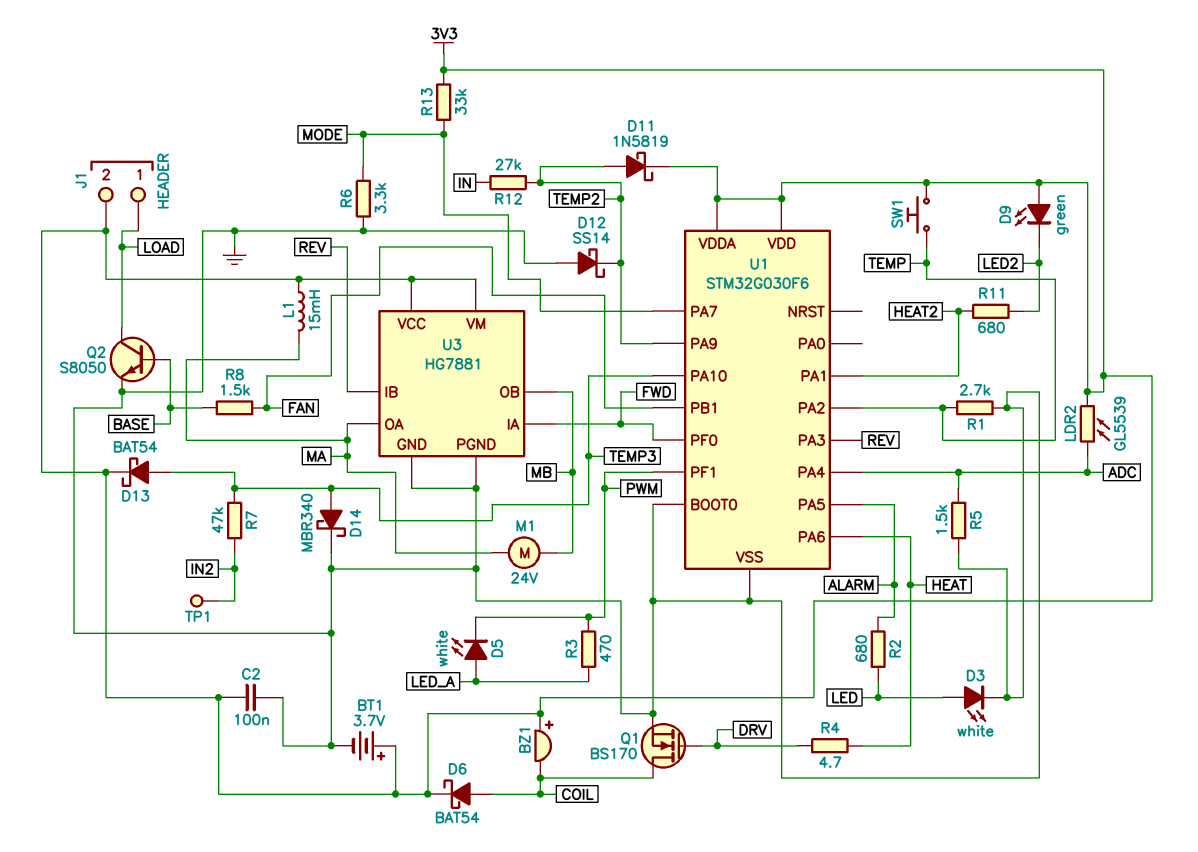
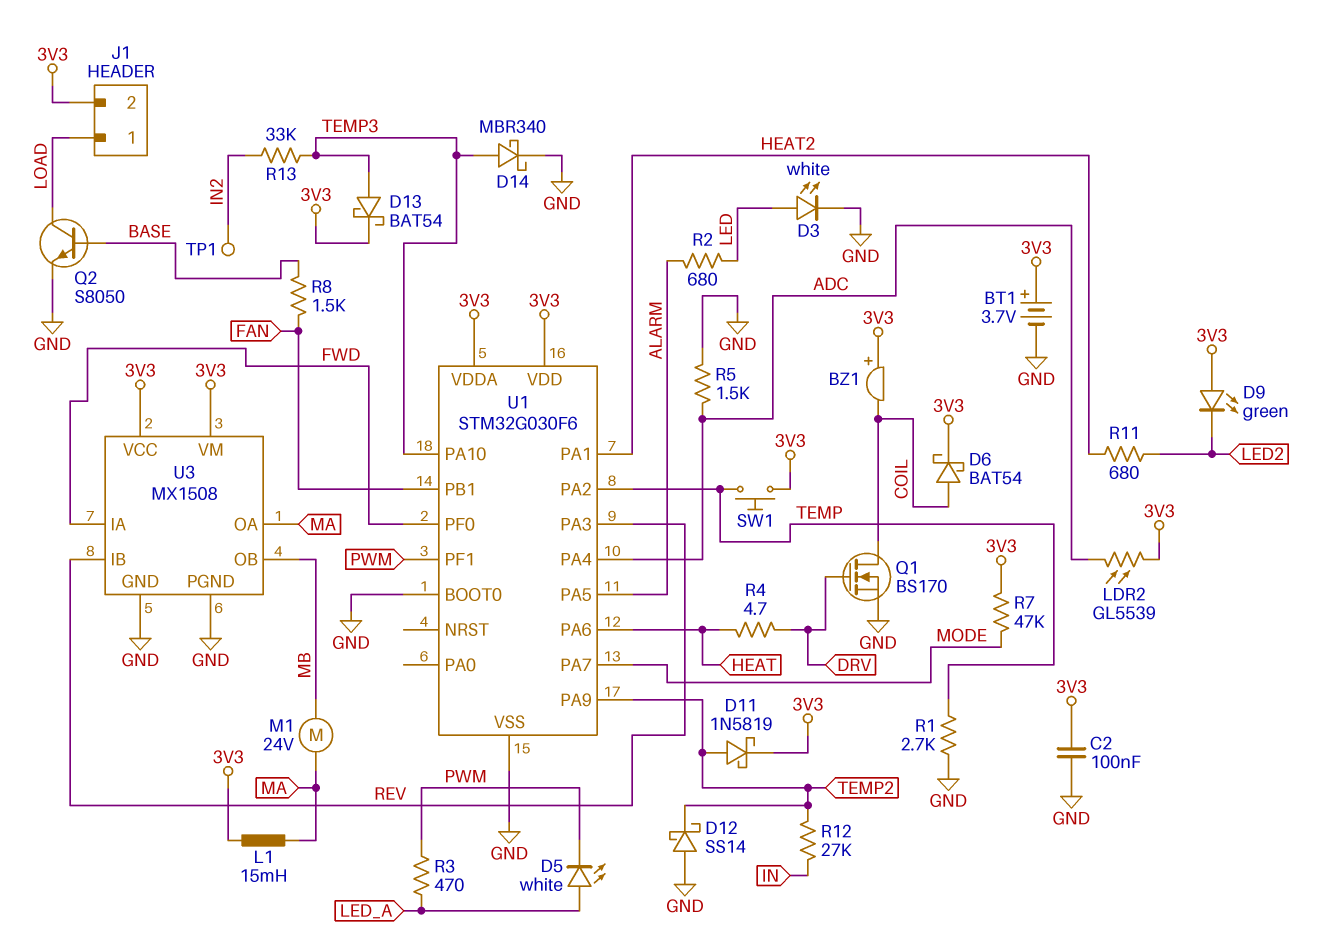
R6: 3.3k (GND, MODE) -> none
R7: 47k (IN2, TEMP3) -> 47k (3V3, MODE)
R13: 33k (3V3, MODE) -> 33k (IN2, TEMP3)
U3: HG7881 -> MX1508

